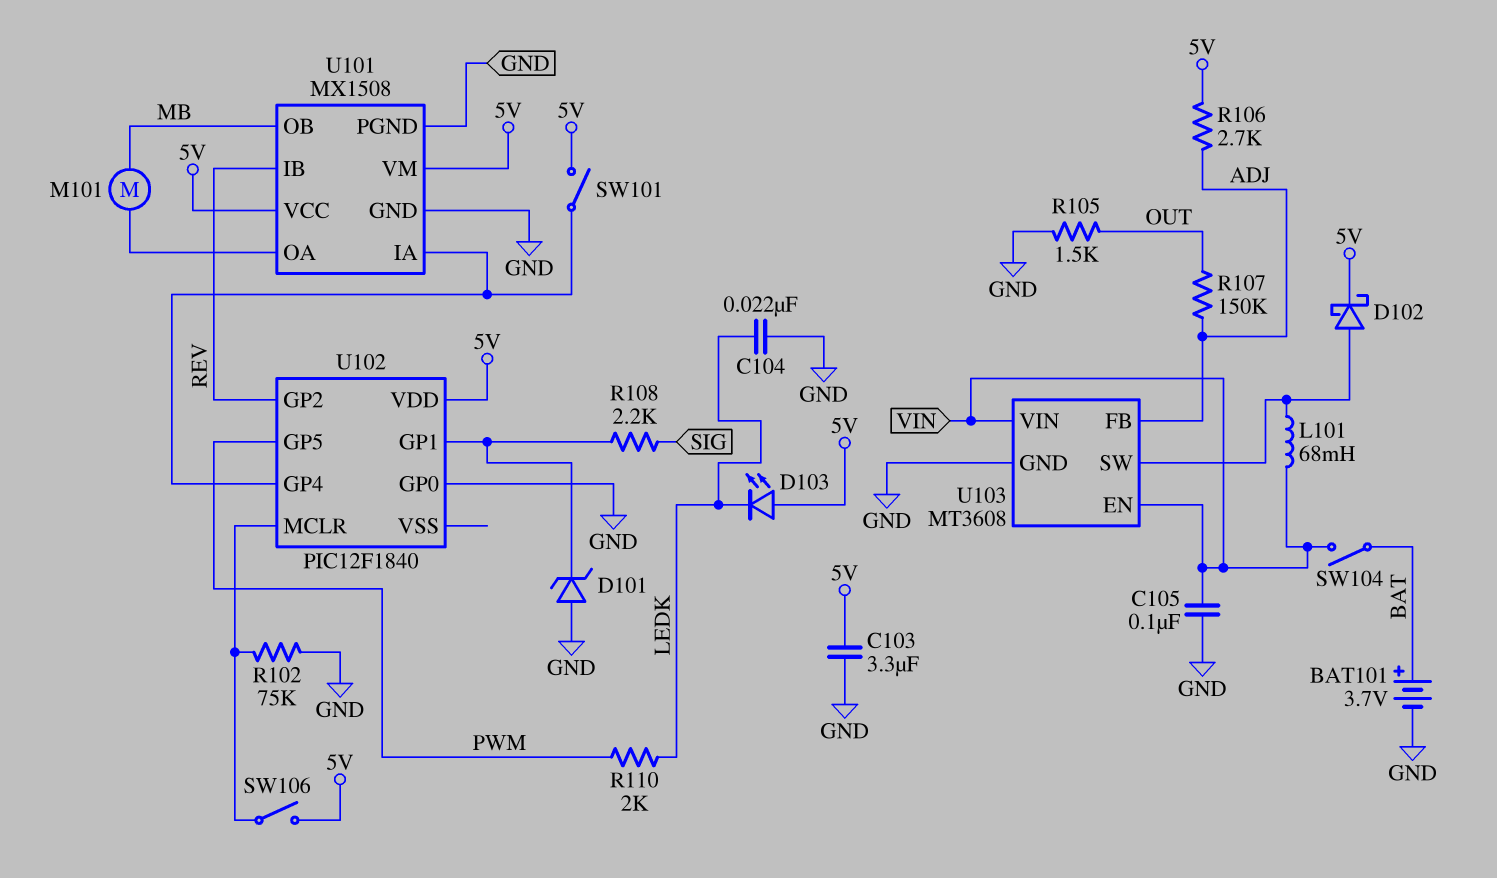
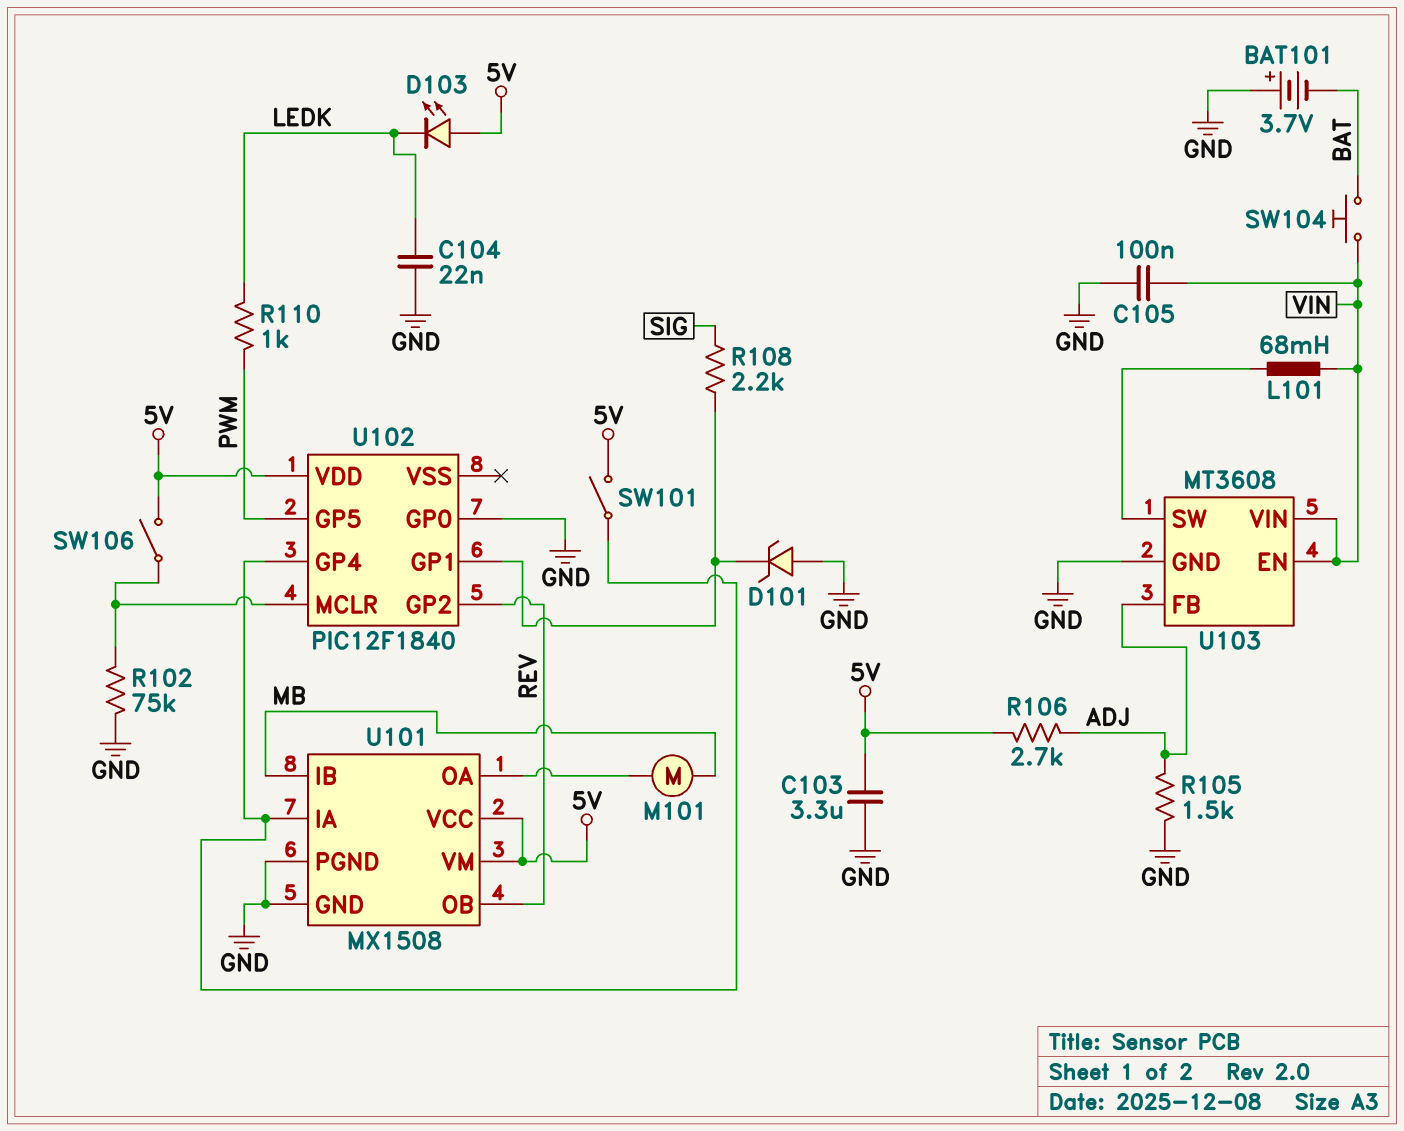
BAT101: 3.7V (plus BAT, minus GND) -> 3.7V (plus GND, minus BAT)
D102: schottky (A U103/SW, K 5V) -> none
R105: 1.5k (GND, OUT) -> 1.5k (ADJ, GND)
R107: 150k (ADJ, OUT) -> none
R110: 2k (LEDK, PWM) -> 1k (LEDK, PWM)
SW104: switch (BAT, VIN) -> button (BAT, VIN)
U101 pin IB: REV -> MB
U101 pin OB: MB -> REV

